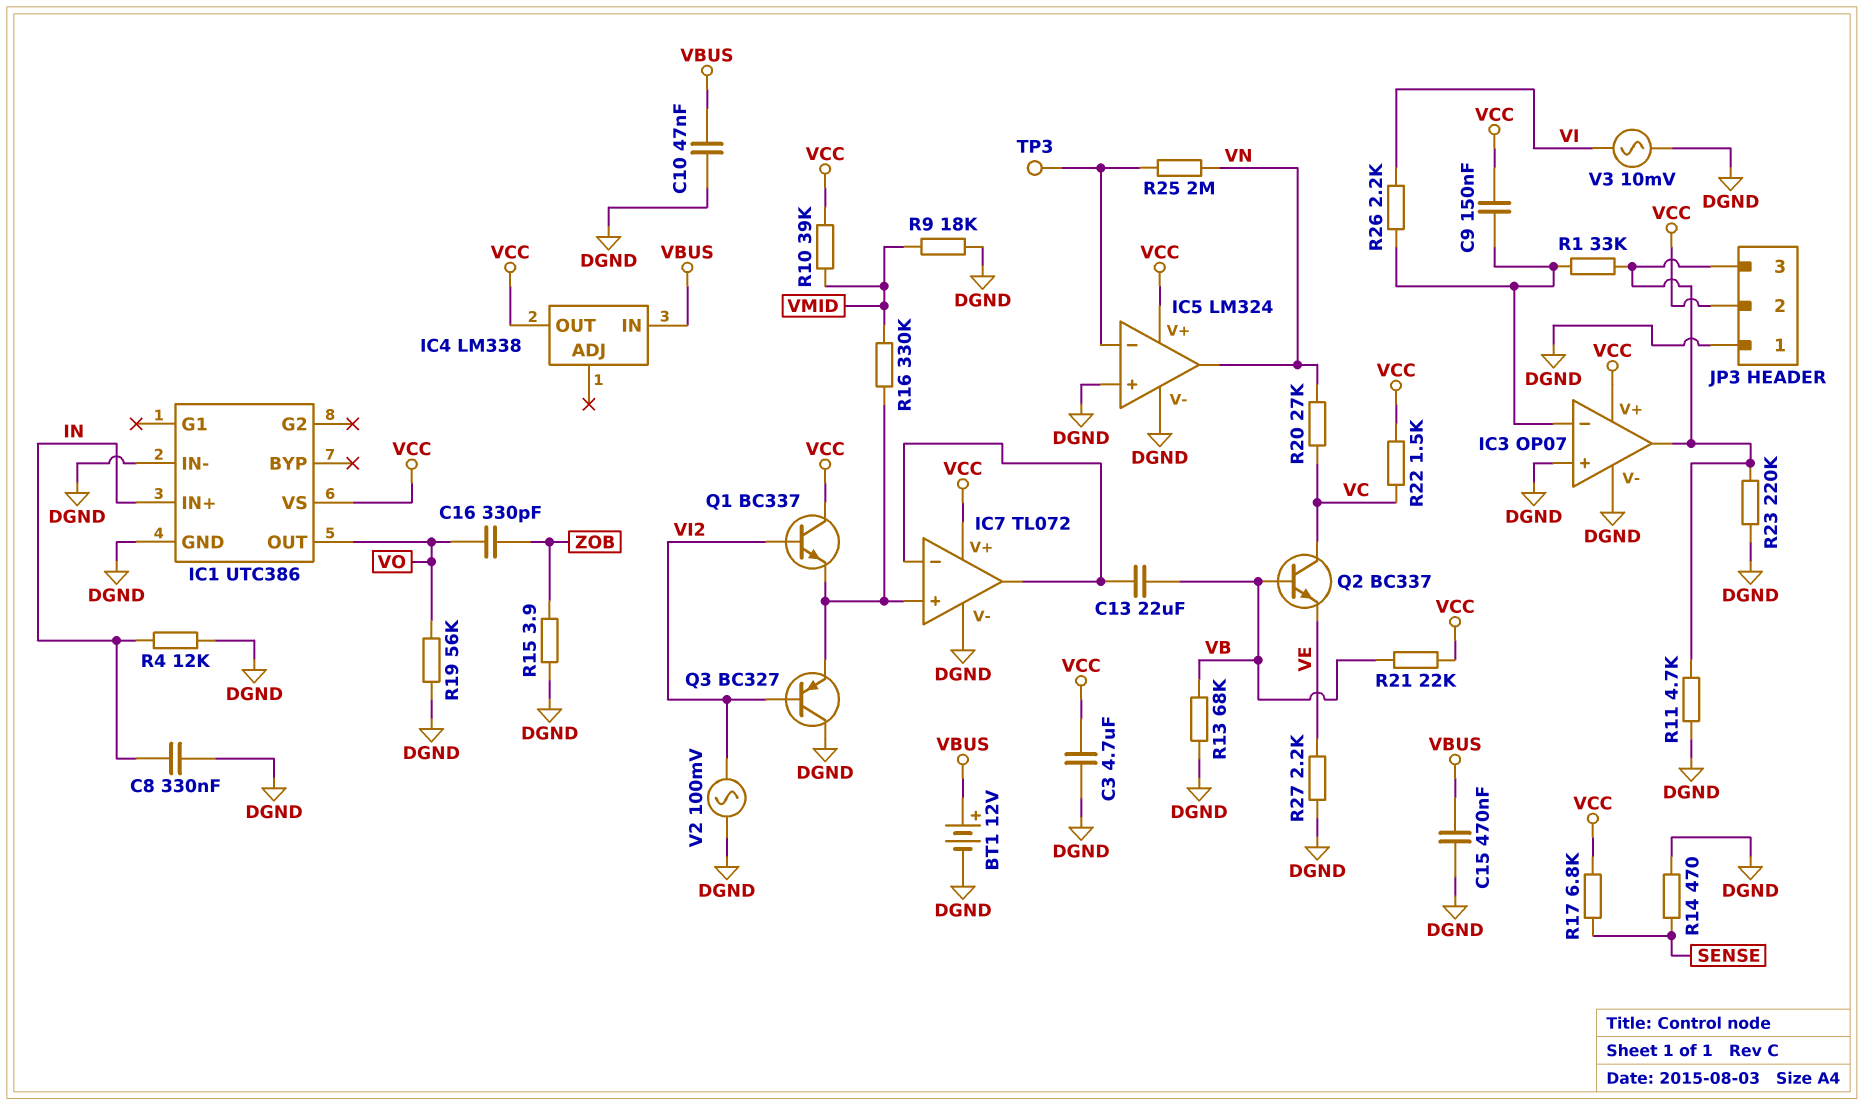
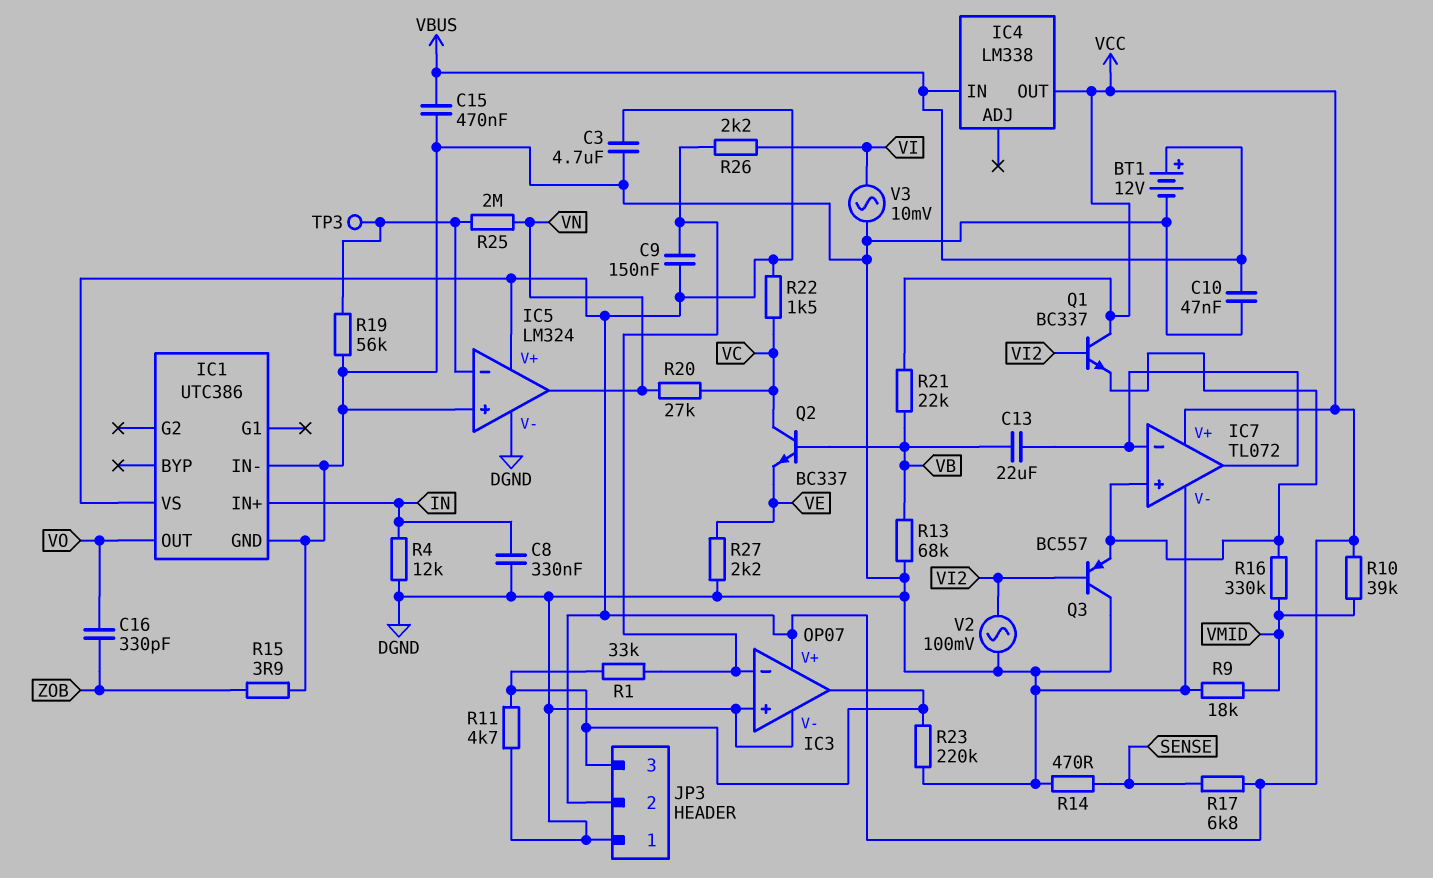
Q3: PNP BC327 (B VI2, C DGND, E IC7/in+) -> PNP BC557 (B VI2, C DGND, E IC7/in+)
R19: 56k (DGND, VO) -> 56k (DGND, IC5/in-)

